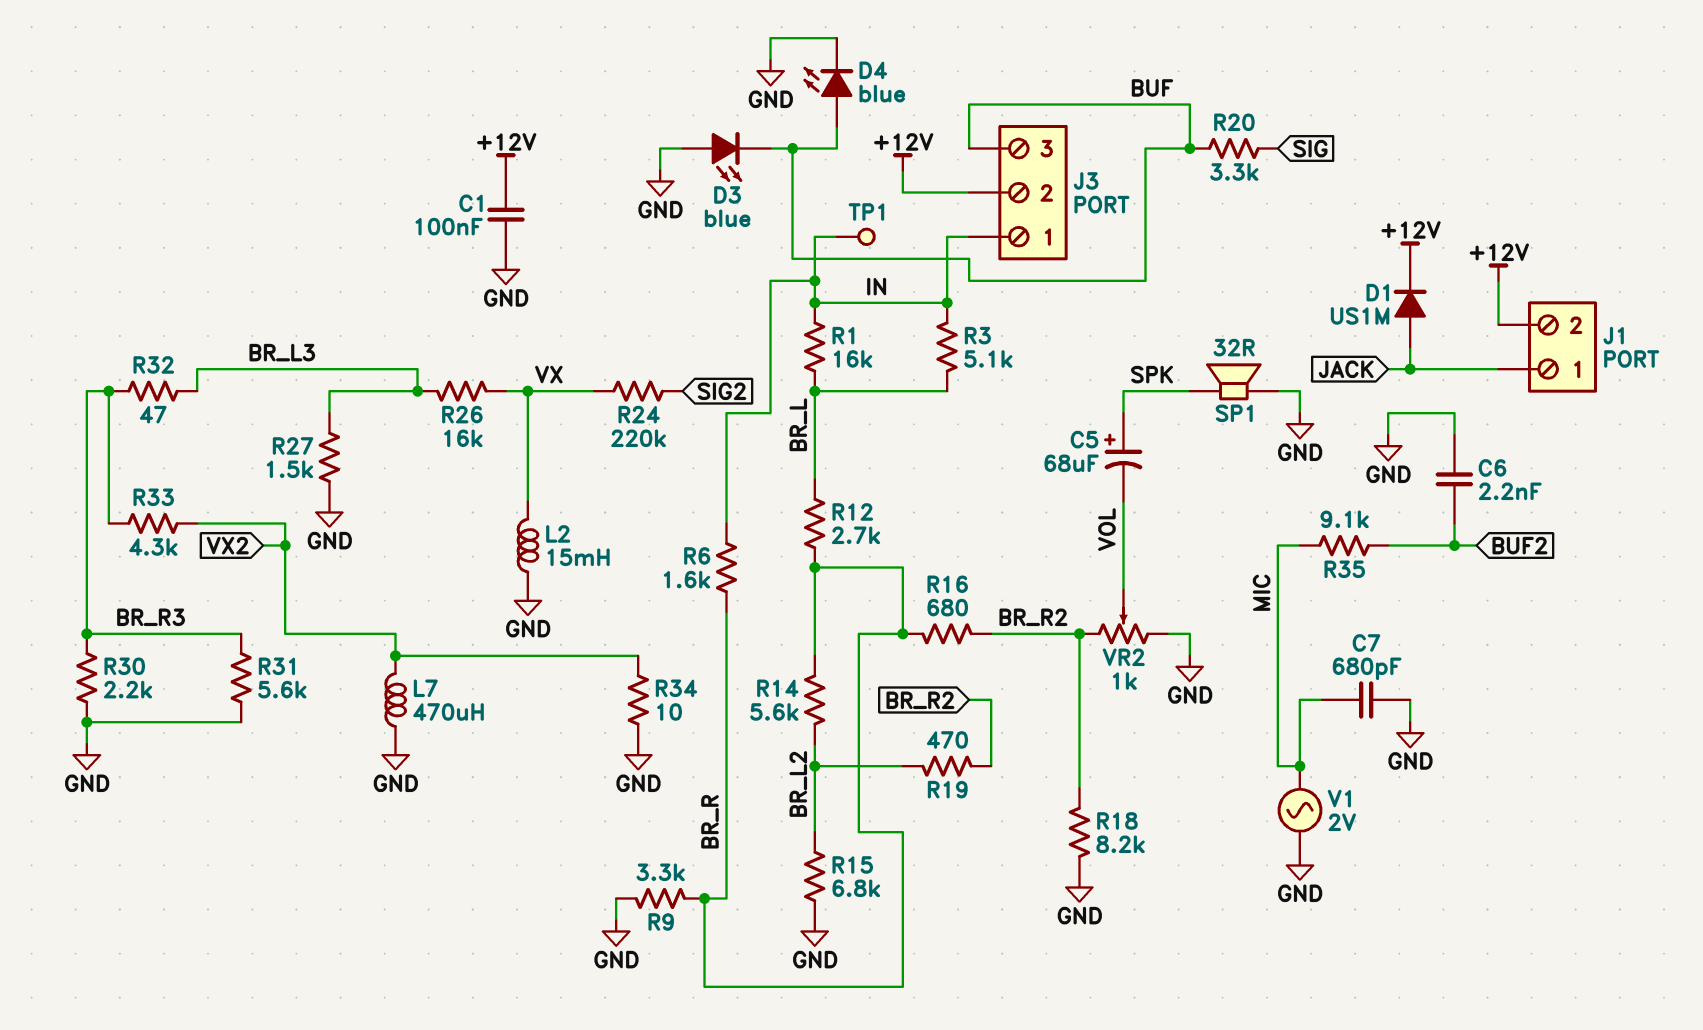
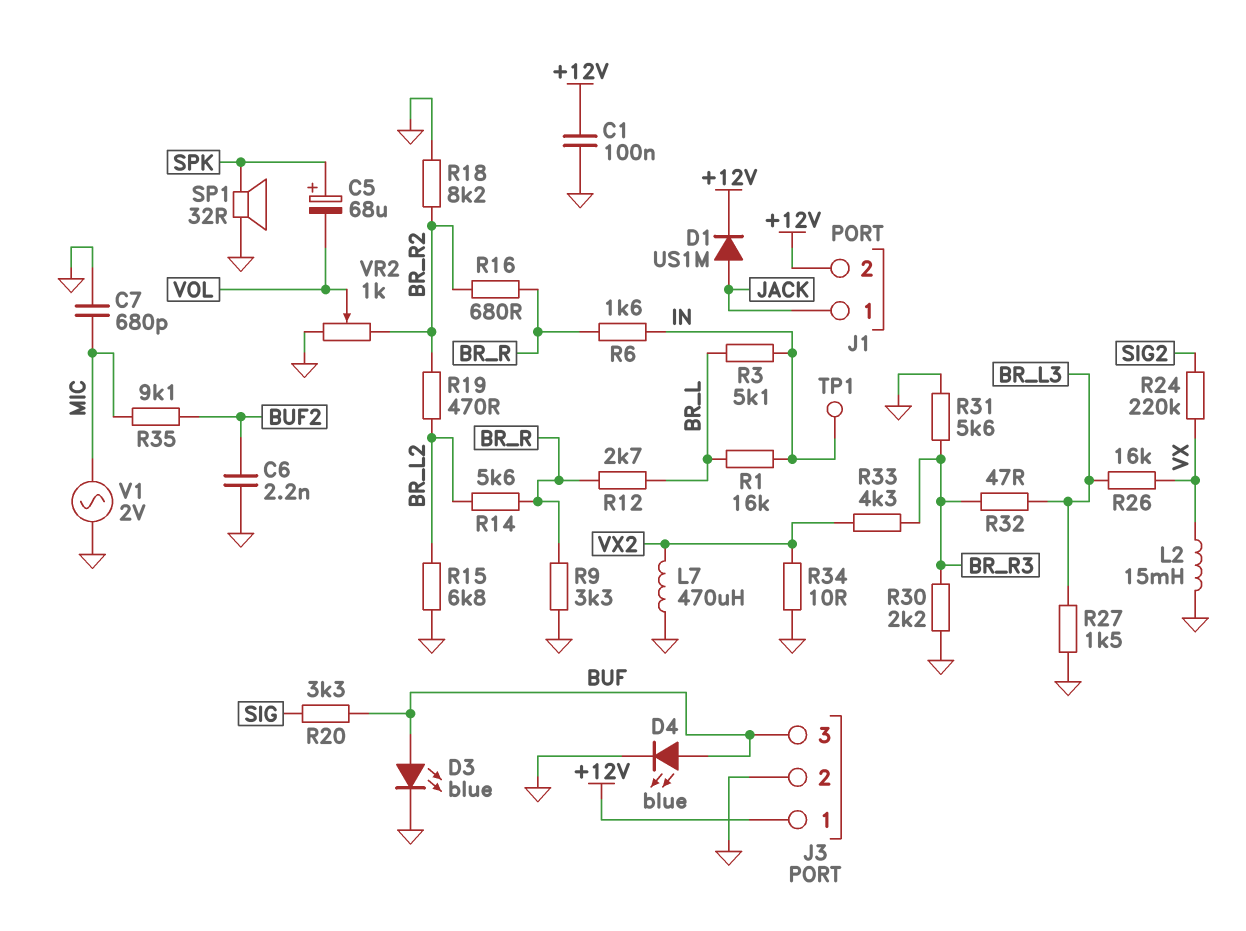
D3: LED blue (A GND, K BUF) -> LED blue (A BUF, K GND)
J3 pin 1: IN -> +12V
J3 pin 2: +12V -> GND

